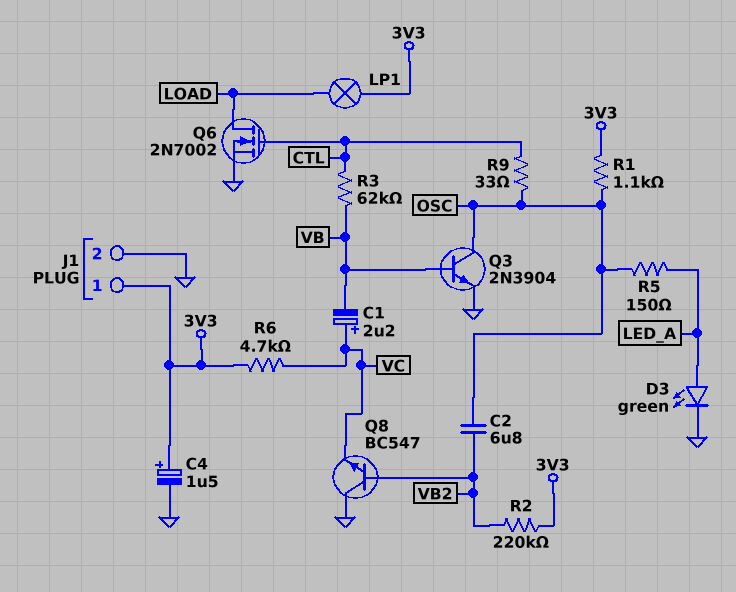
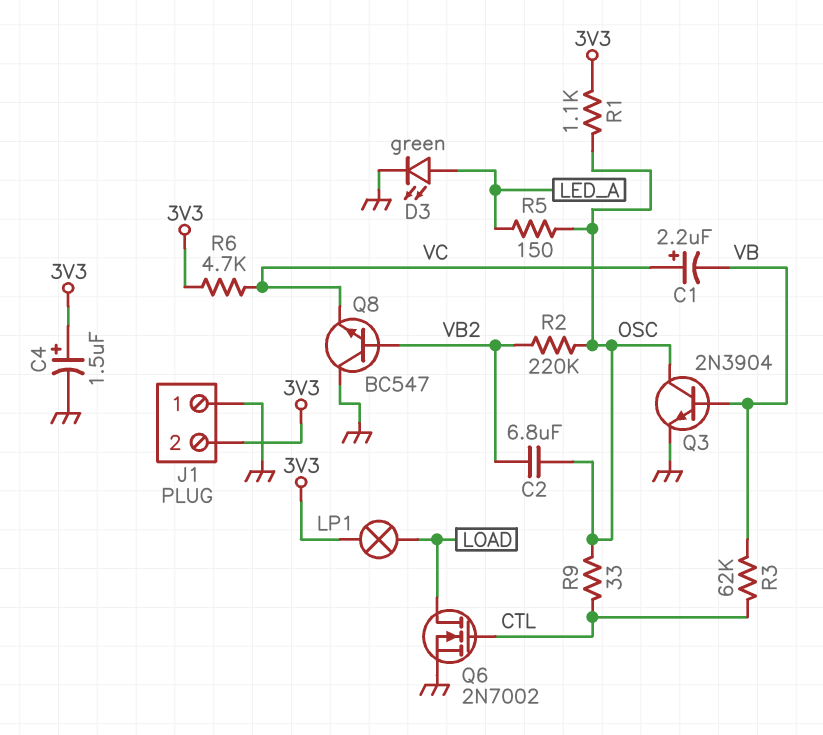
J1 pin 1: 3V3 -> GND
J1 pin 2: GND -> 3V3
R2: 220k (3V3, VB2) -> 220k (OSC, VB2)

